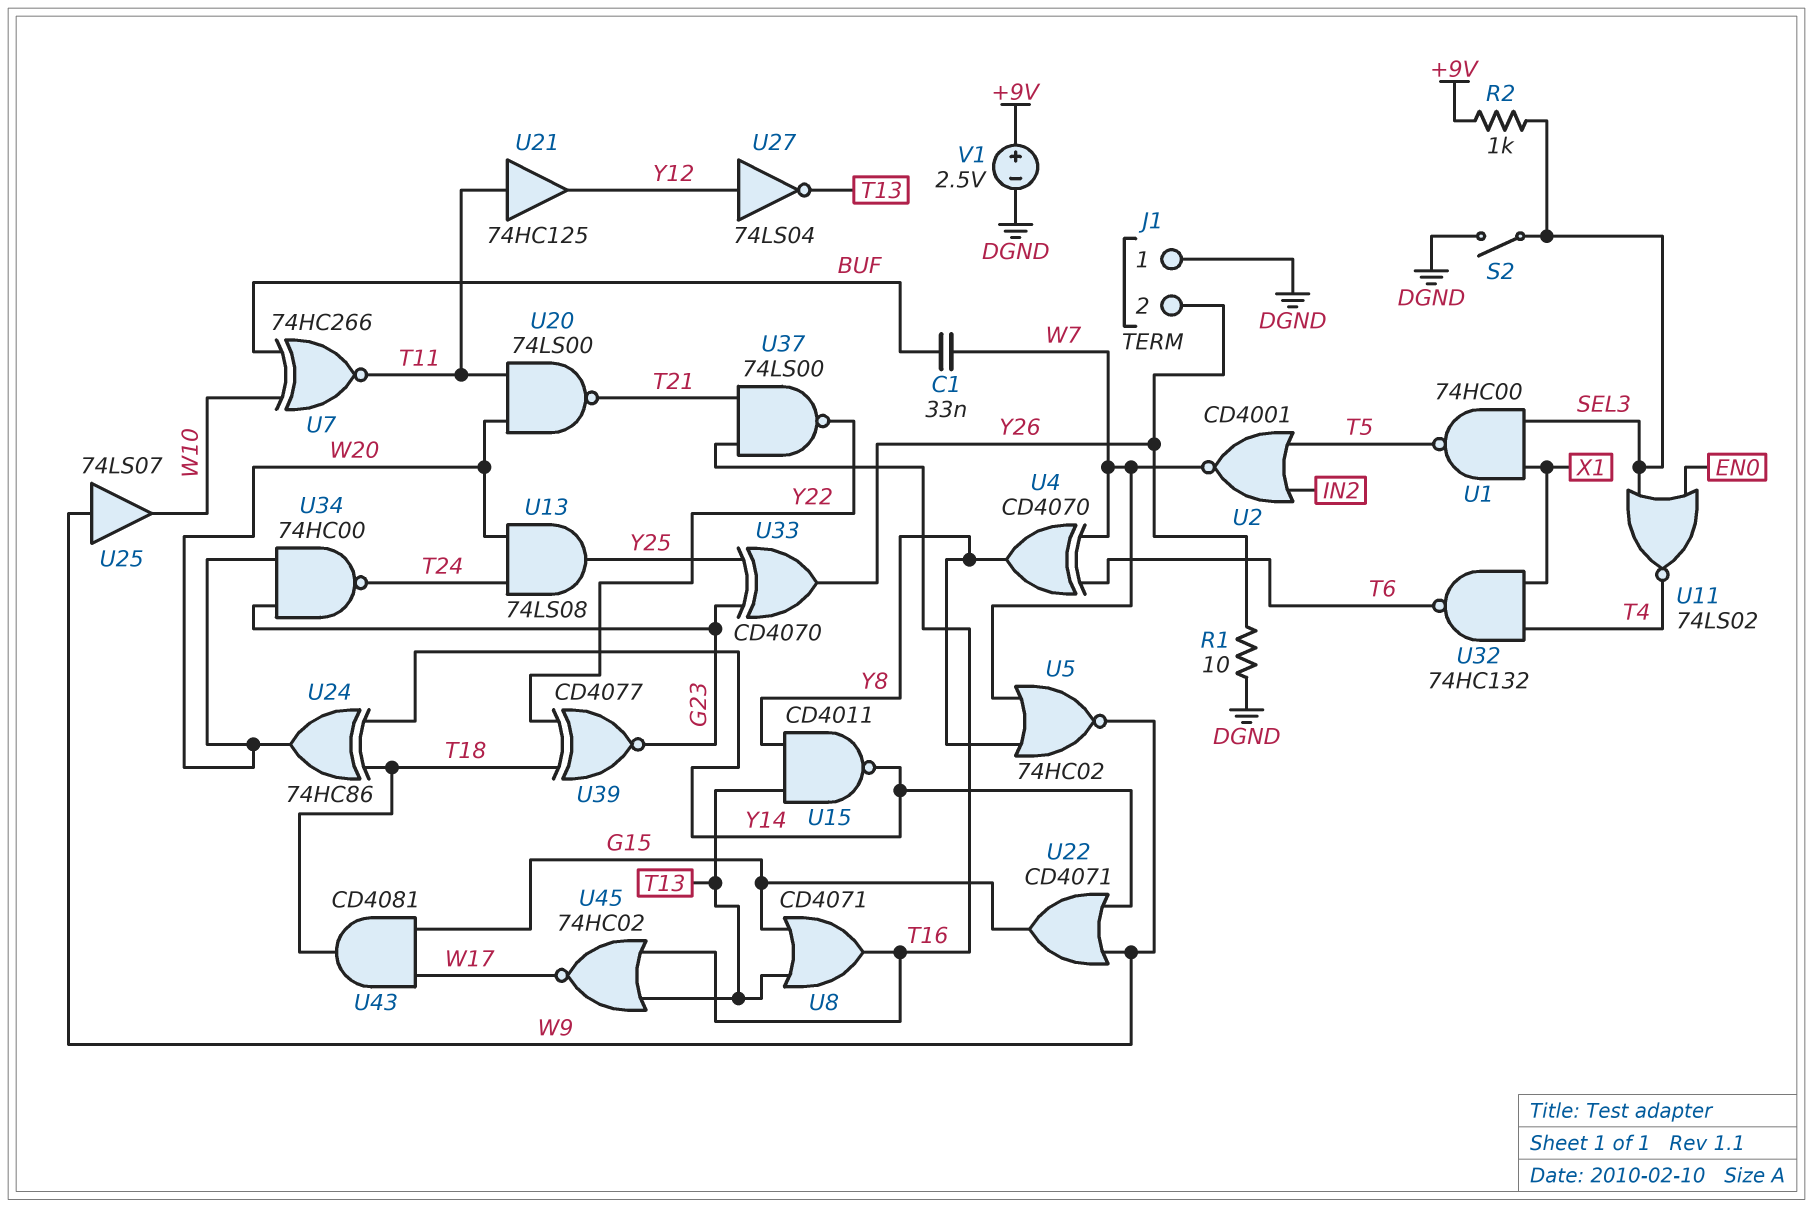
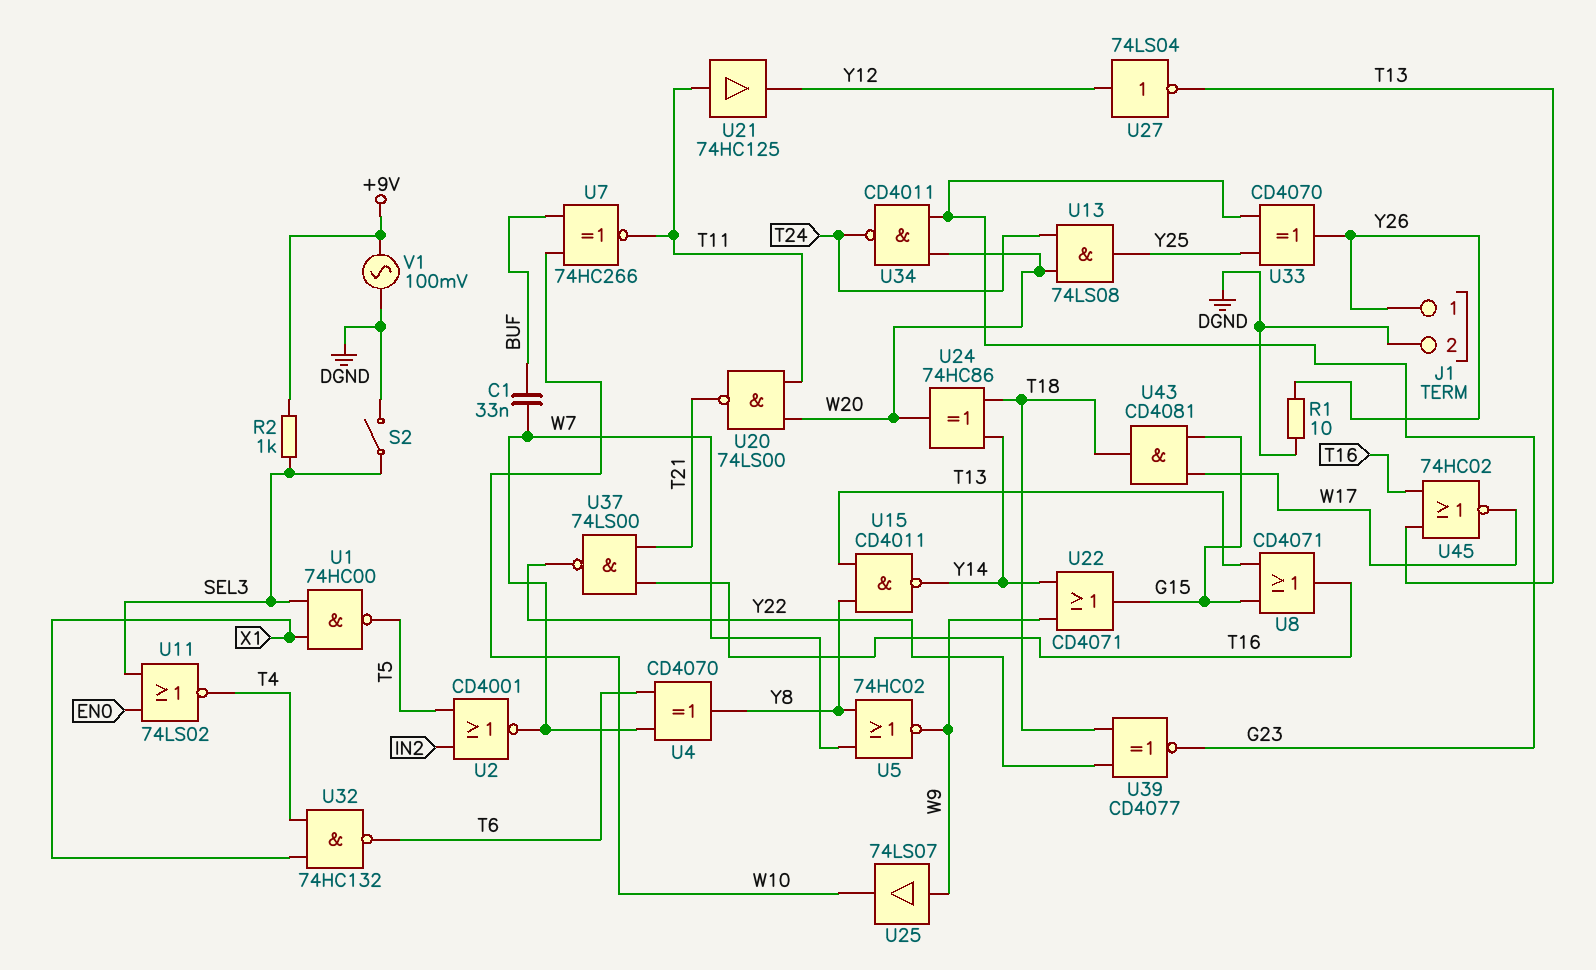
J1 pin 1: DGND -> Y26
J1 pin 2: Y26 -> DGND
U34: NAND 74HC00 (in G23, in W20, out T24) -> NAND CD4011 (in G23, in W20, out T24)
V1: 2.5V (plus +9V, minus DGND) -> AC 100mV (+9V, DGND)

